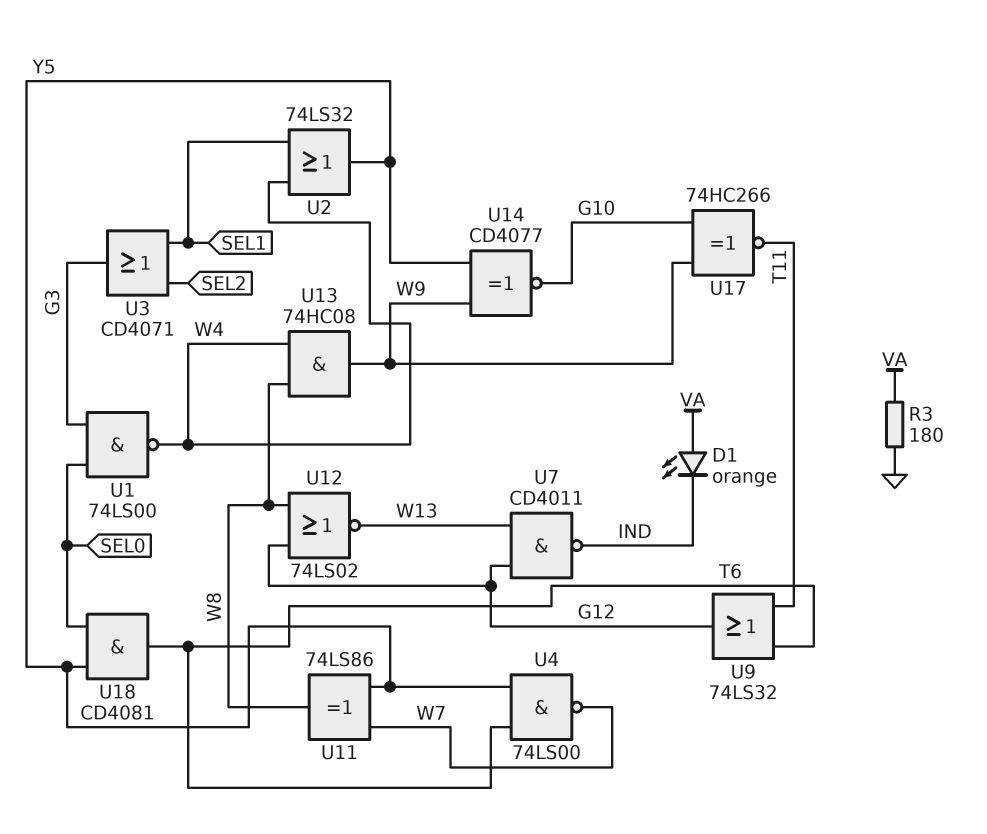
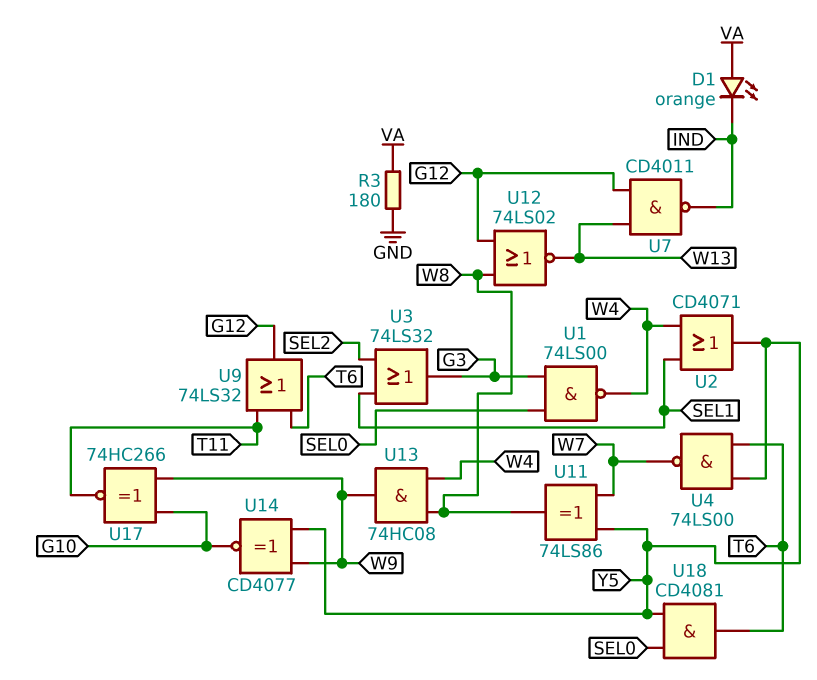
U2: OR 74LS32 (in SEL1, in W4, out Y5) -> OR CD4071 (in SEL1, in W4, out Y5)
U3: OR CD4071 (in SEL1, in SEL2, out G3) -> OR 74LS32 (in SEL1, in SEL2, out G3)

